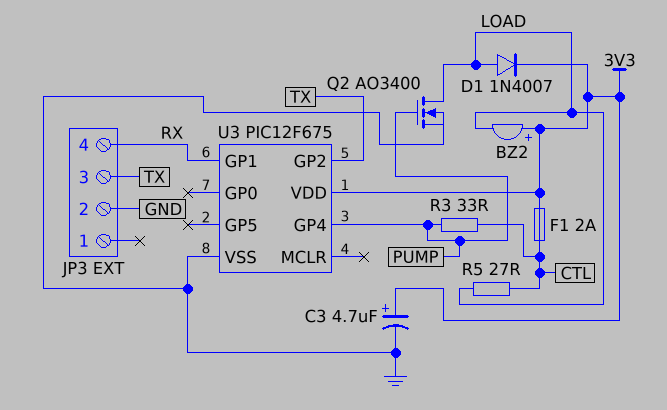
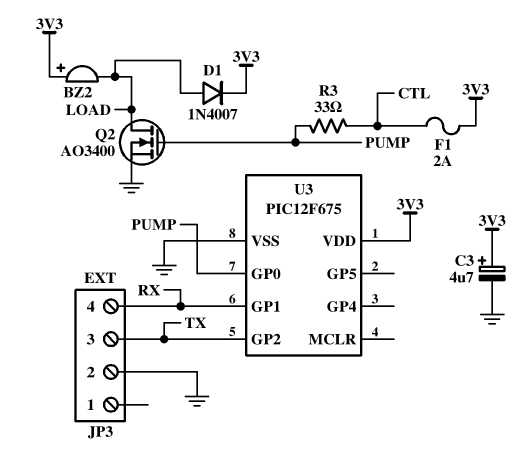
R5: 27 (CTL, LOAD) -> none
U3 pin GP0: none -> PUMP
U3 pin GP4: PUMP -> none

